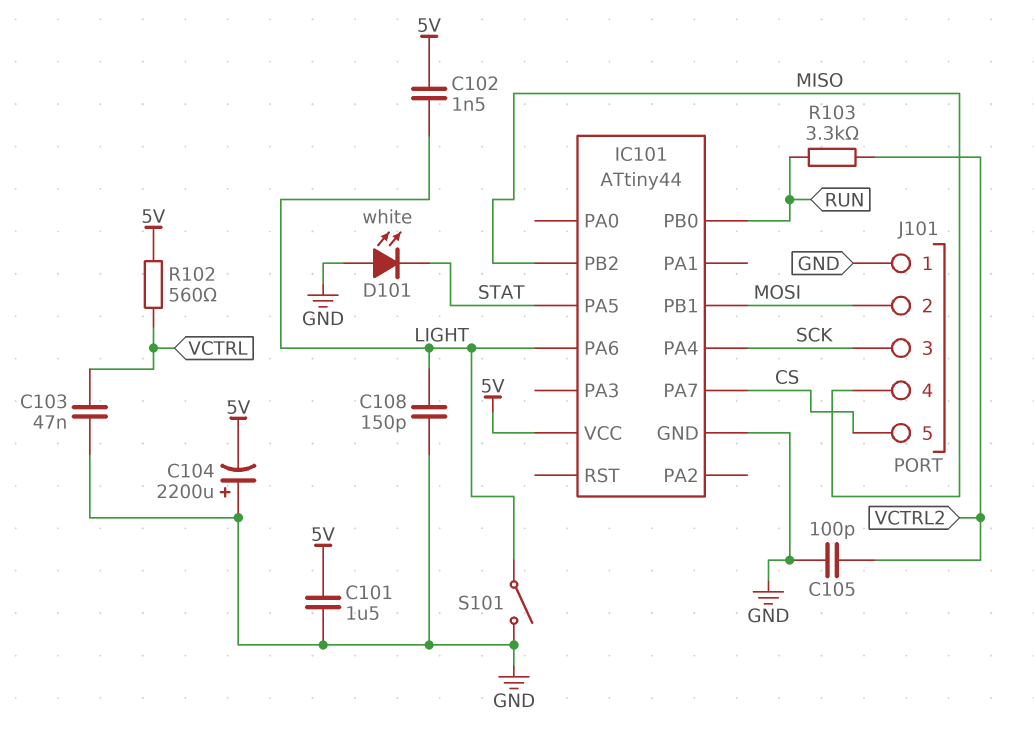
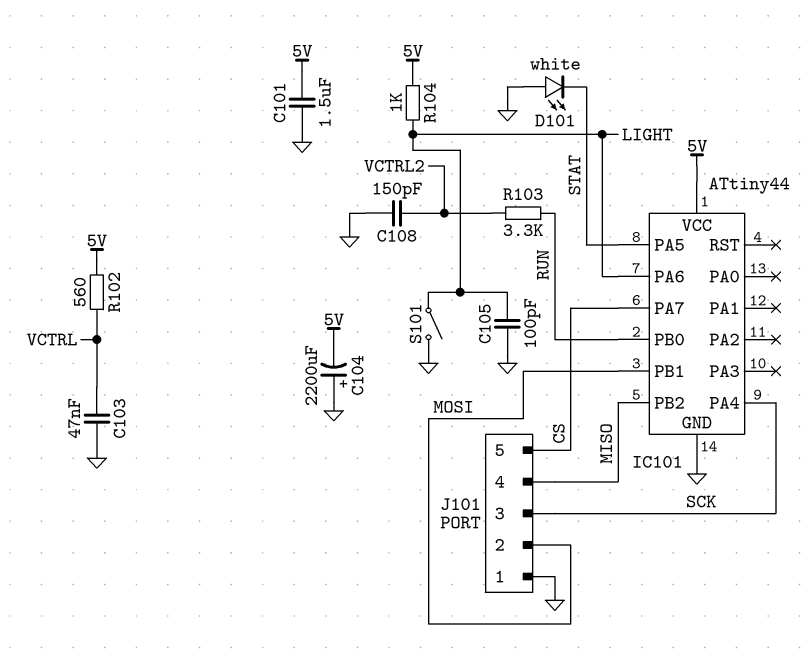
C102: 1.5nF (5V, LIGHT) -> none
C105: 100pF (GND, VCTRL2) -> 100pF (GND, LIGHT)
C108: 150pF (GND, LIGHT) -> 150pF (GND, VCTRL2)
R104: none -> 1k (5V, LIGHT)

